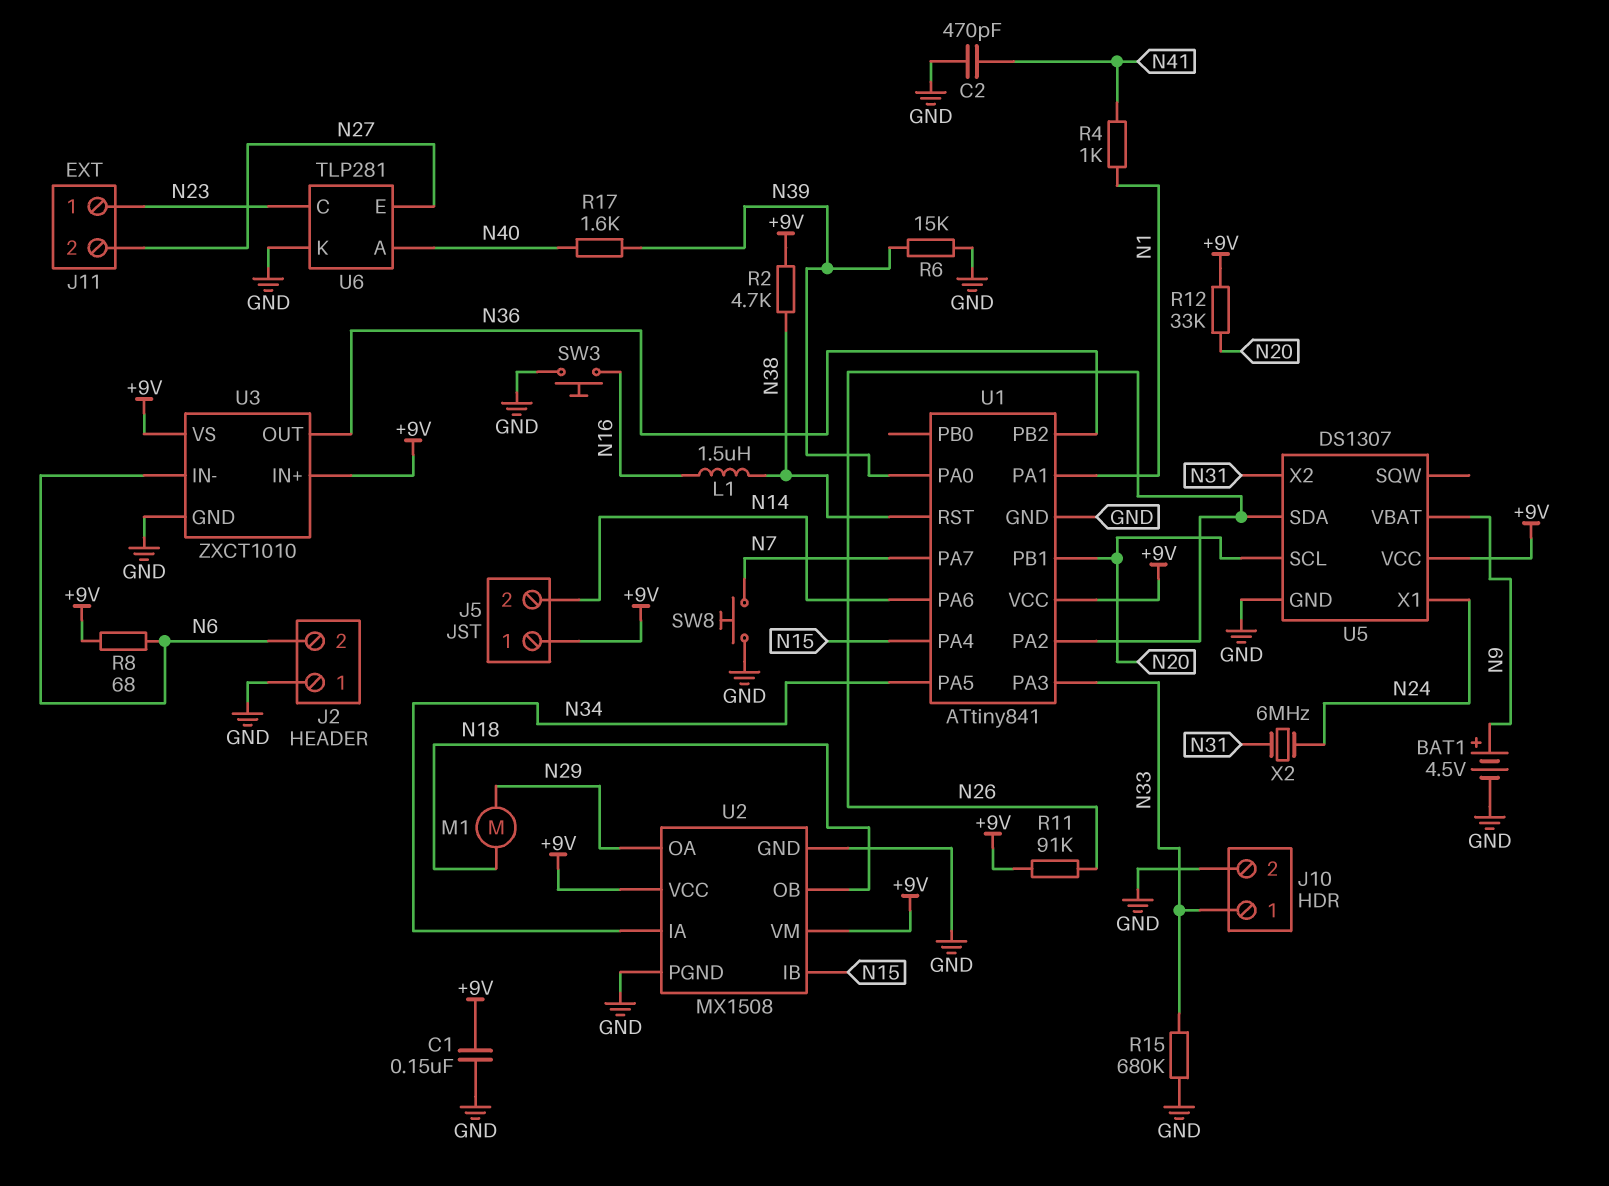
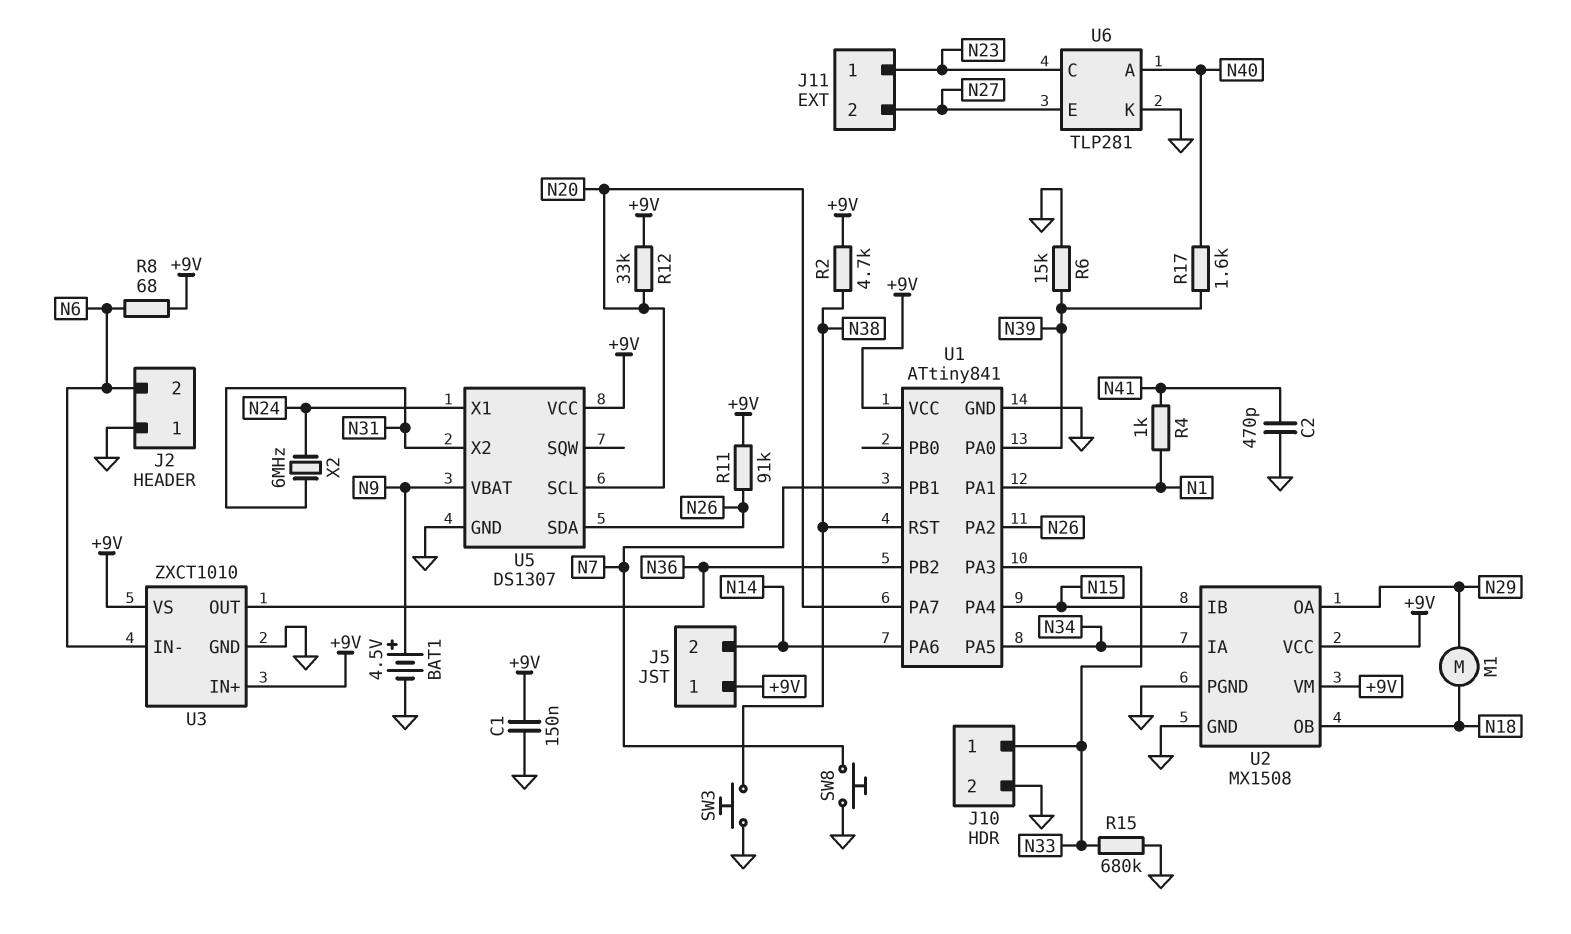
L1: 1.5uH (N16, N38) -> none
SW3: button (GND, N16) -> button (GND, N38)
U1 pin PA7: N7 -> N20
U1 pin PB1: N20 -> N7

